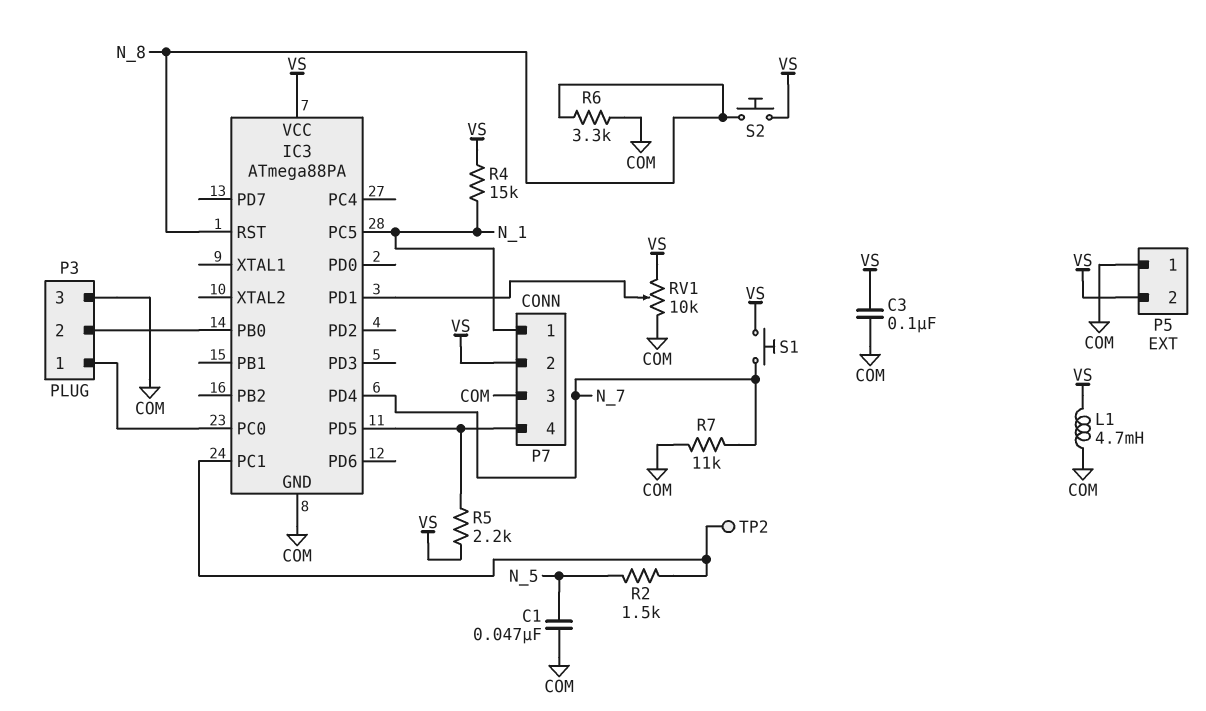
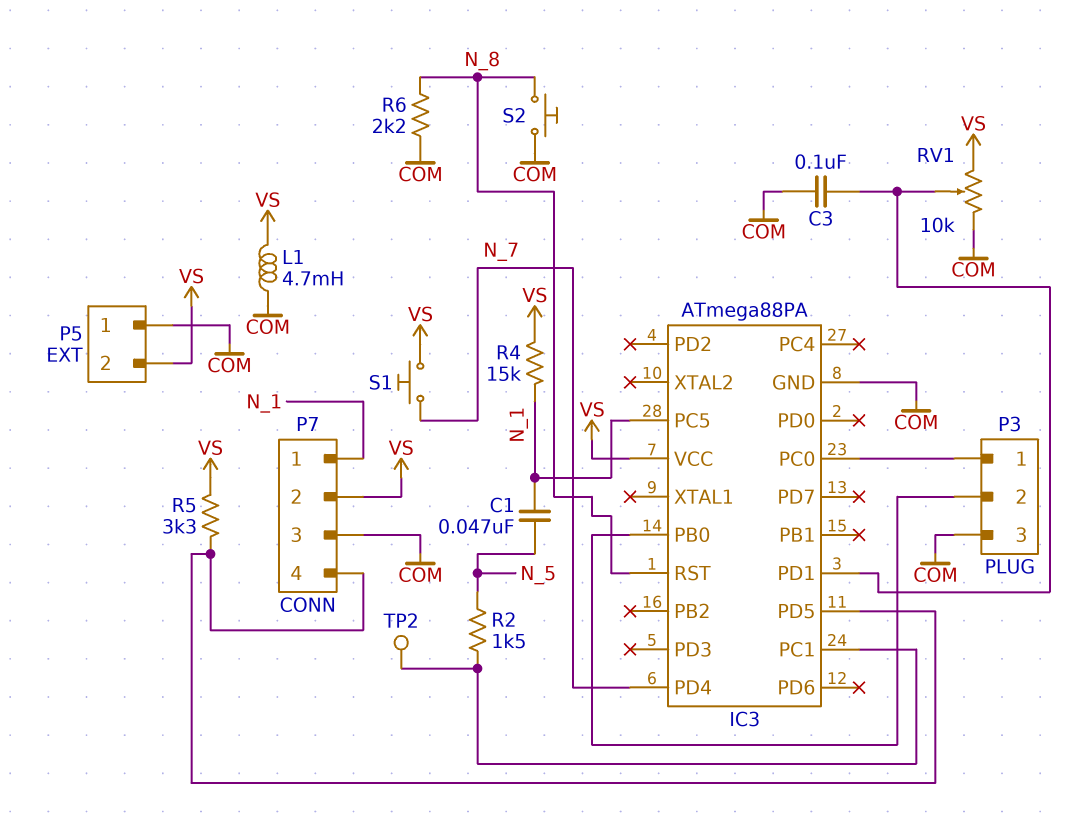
C1: 47nF (COM, N_5) -> 47nF (N_1, N_5)
C3: 100nF (COM, VS) -> 100nF (COM, IC3/PD1)
R5: 2.2k (IC3/PD5, VS) -> 3.3k (IC3/PD5, VS)
R6: 3.3k (COM, N_8) -> 2.2k (COM, N_8)
R7: 11k (COM, N_7) -> none
S2: button (N_8, VS) -> button (COM, N_8)

